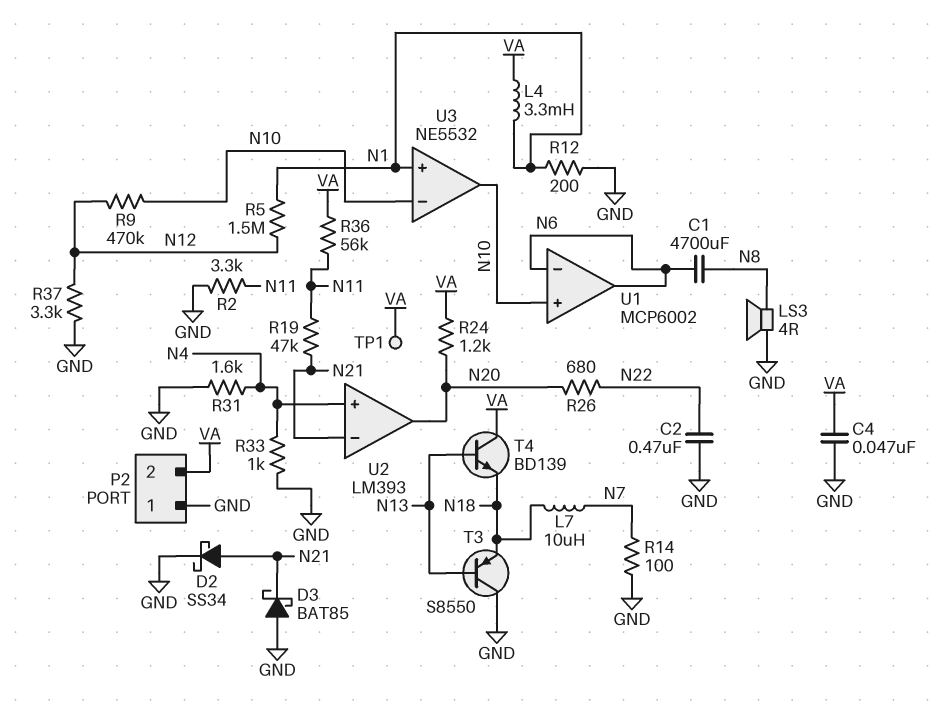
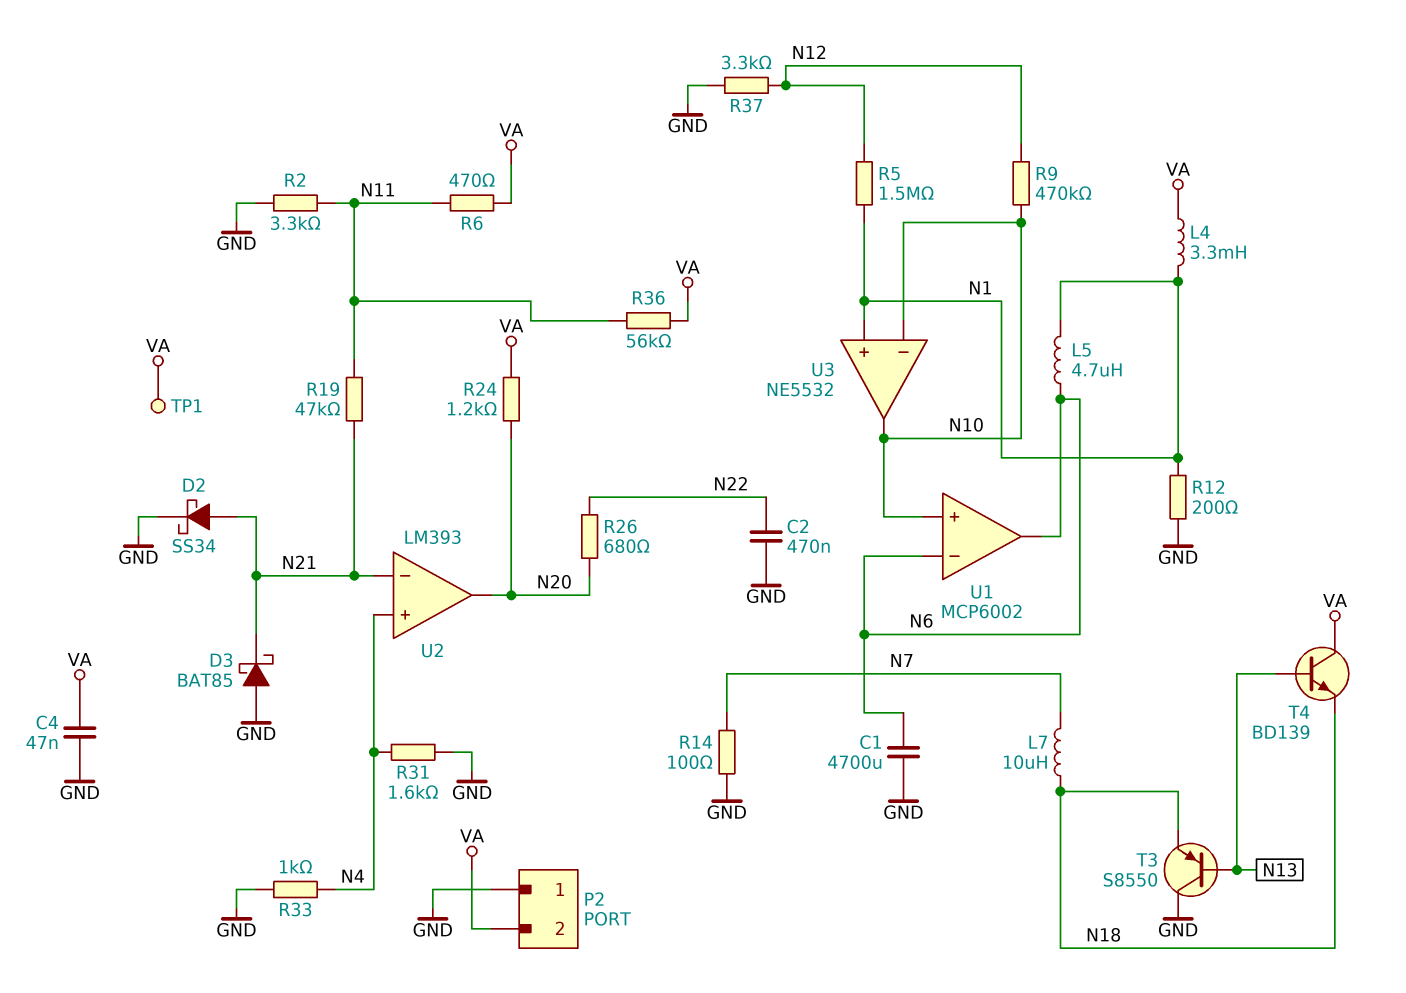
C1: 4700uF (N6, N8) -> 4700uF (GND, N6)
L5: none -> 4.7uH (N1, N6)
LS3: speaker 4R (GND, N8) -> none
R6: none -> 470 (N11, VA)

